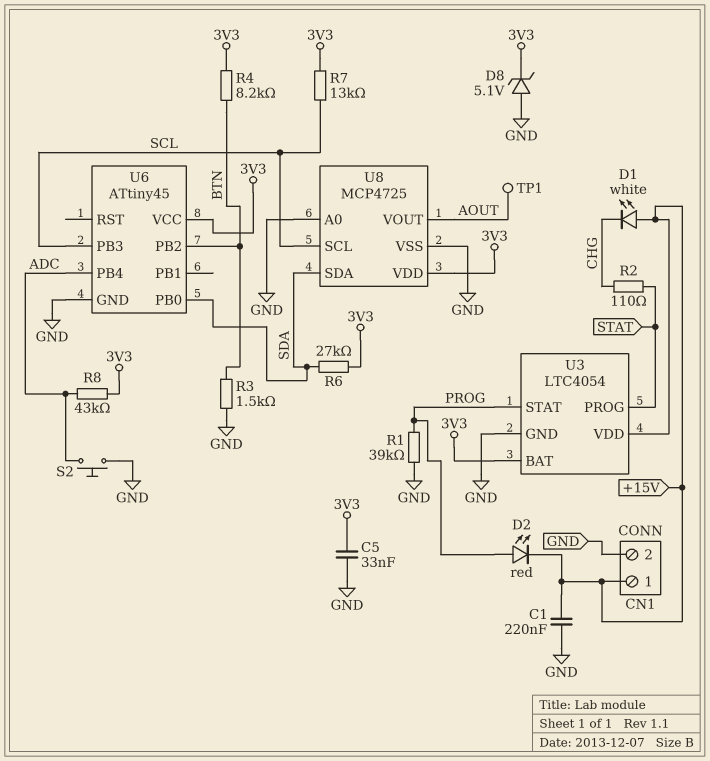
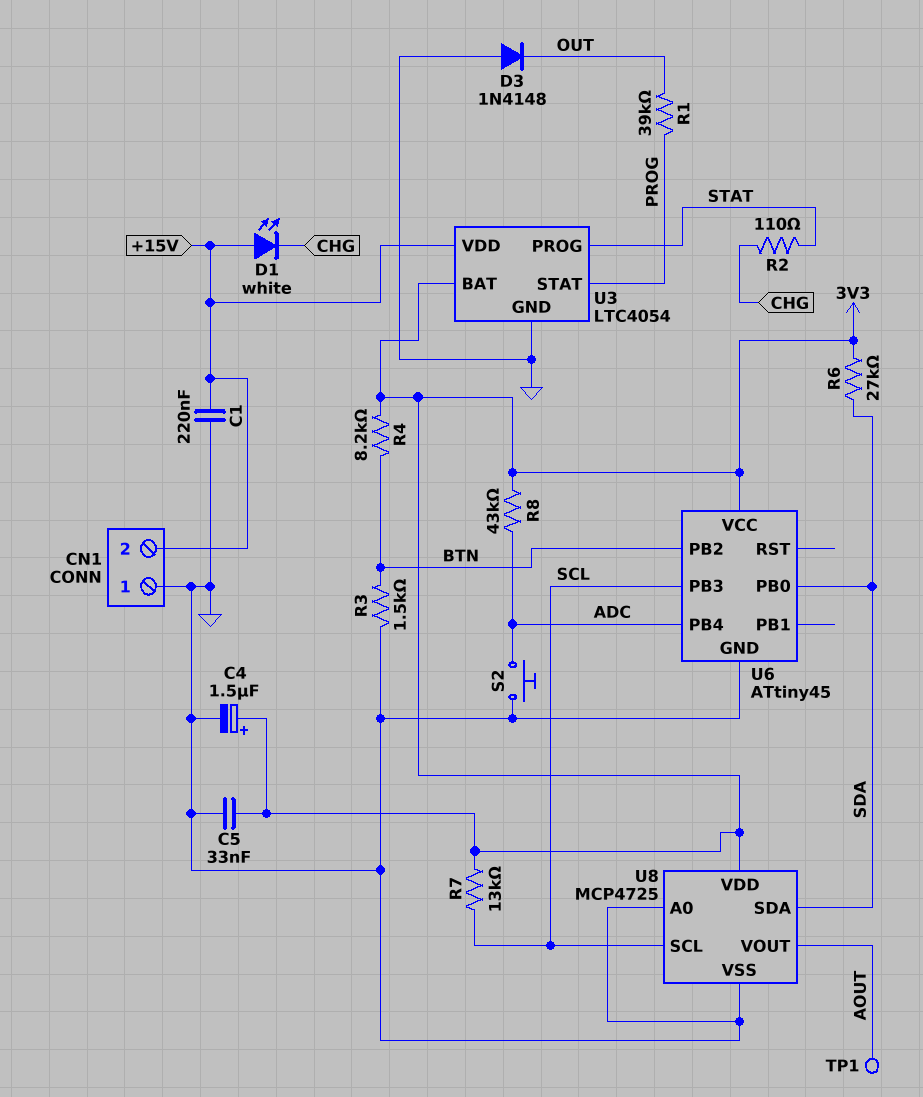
C4: none -> 1.5uF (plus 3V3, minus GND)
CN1 pin 1: +15V -> GND
CN1 pin 2: GND -> +15V
D2: LED red (A PROG, K +15V) -> none
D3: none -> diode 1N4148 (A GND, K OUT)
D8: zener 5.1V (A GND, K 3V3) -> none
R1: 39k (GND, PROG) -> 39k (OUT, PROG)

